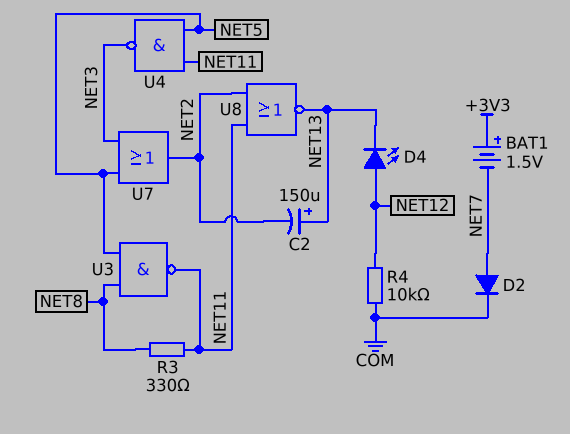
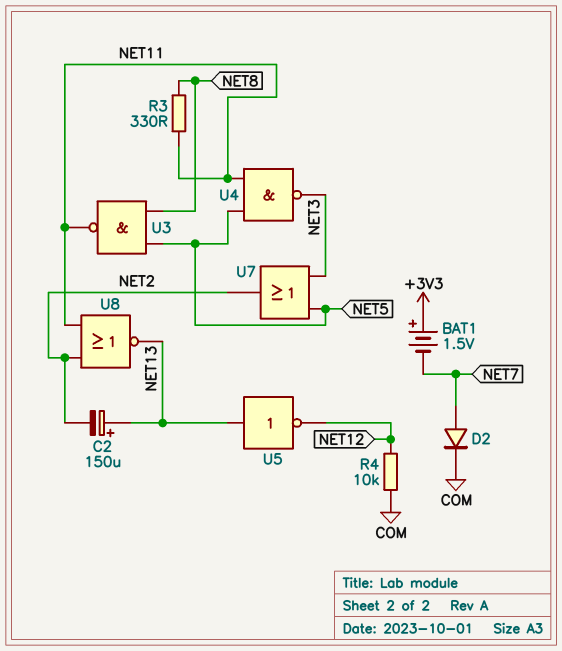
D4: LED (A NET12, K NET13) -> none
U5: none -> NOT (in NET13, out NET12)

